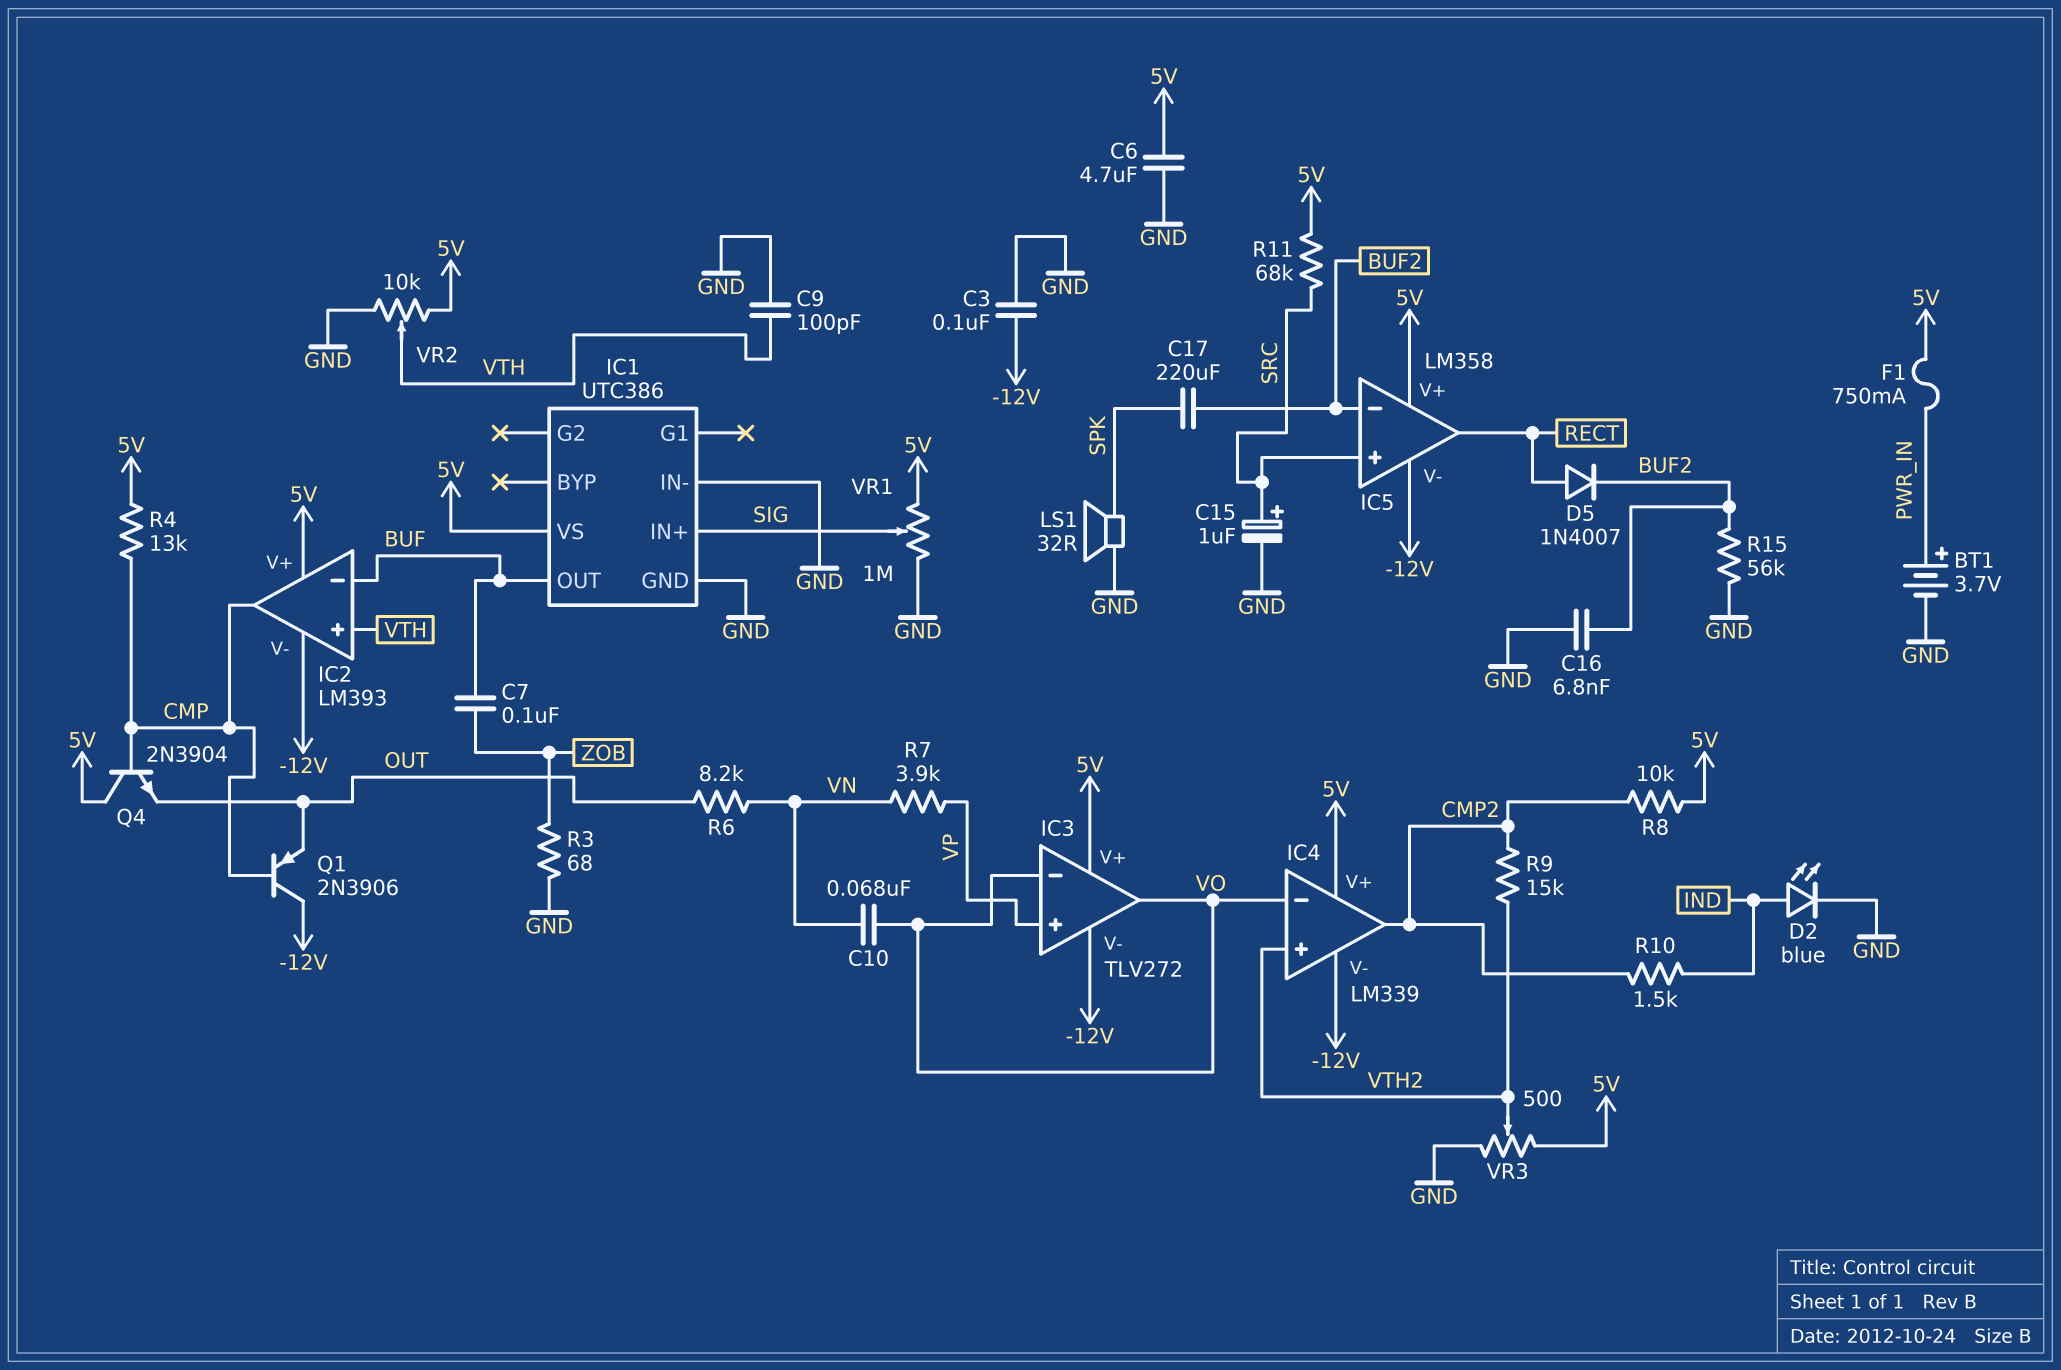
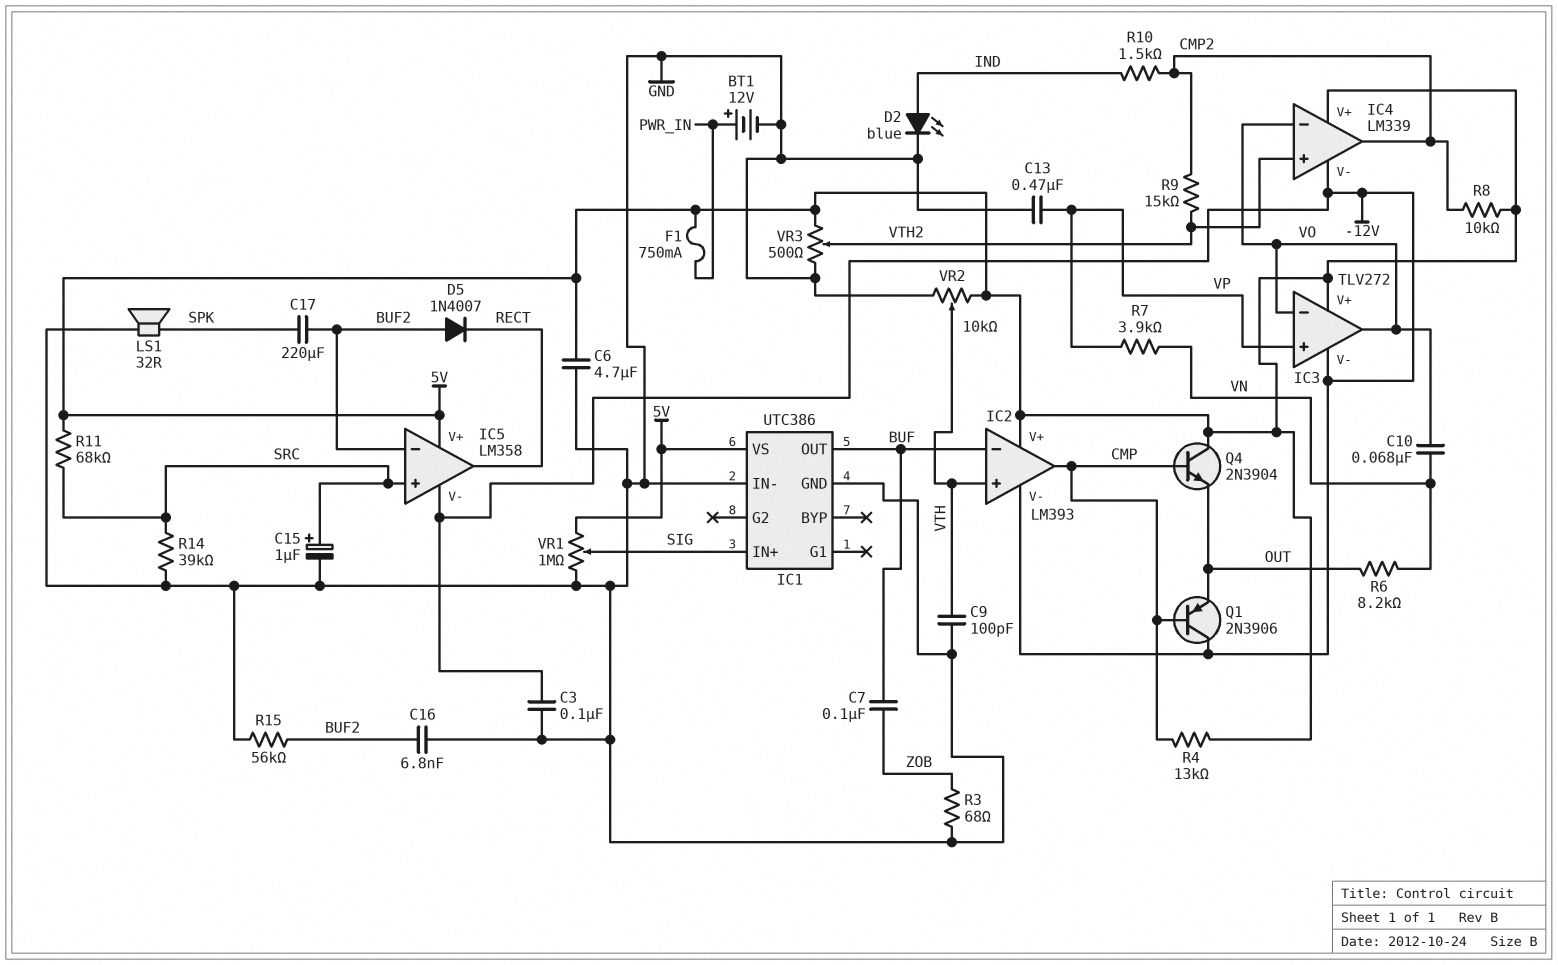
BT1: 3.7V (plus PWR_IN, minus GND) -> 12V (plus PWR_IN, minus GND)
C13: none -> 470nF (GND, VP)
D5: diode 1N4007 (A RECT, K BUF2) -> diode 1N4007 (A BUF2, K RECT)
R14: none -> 39k (GND, SRC)

